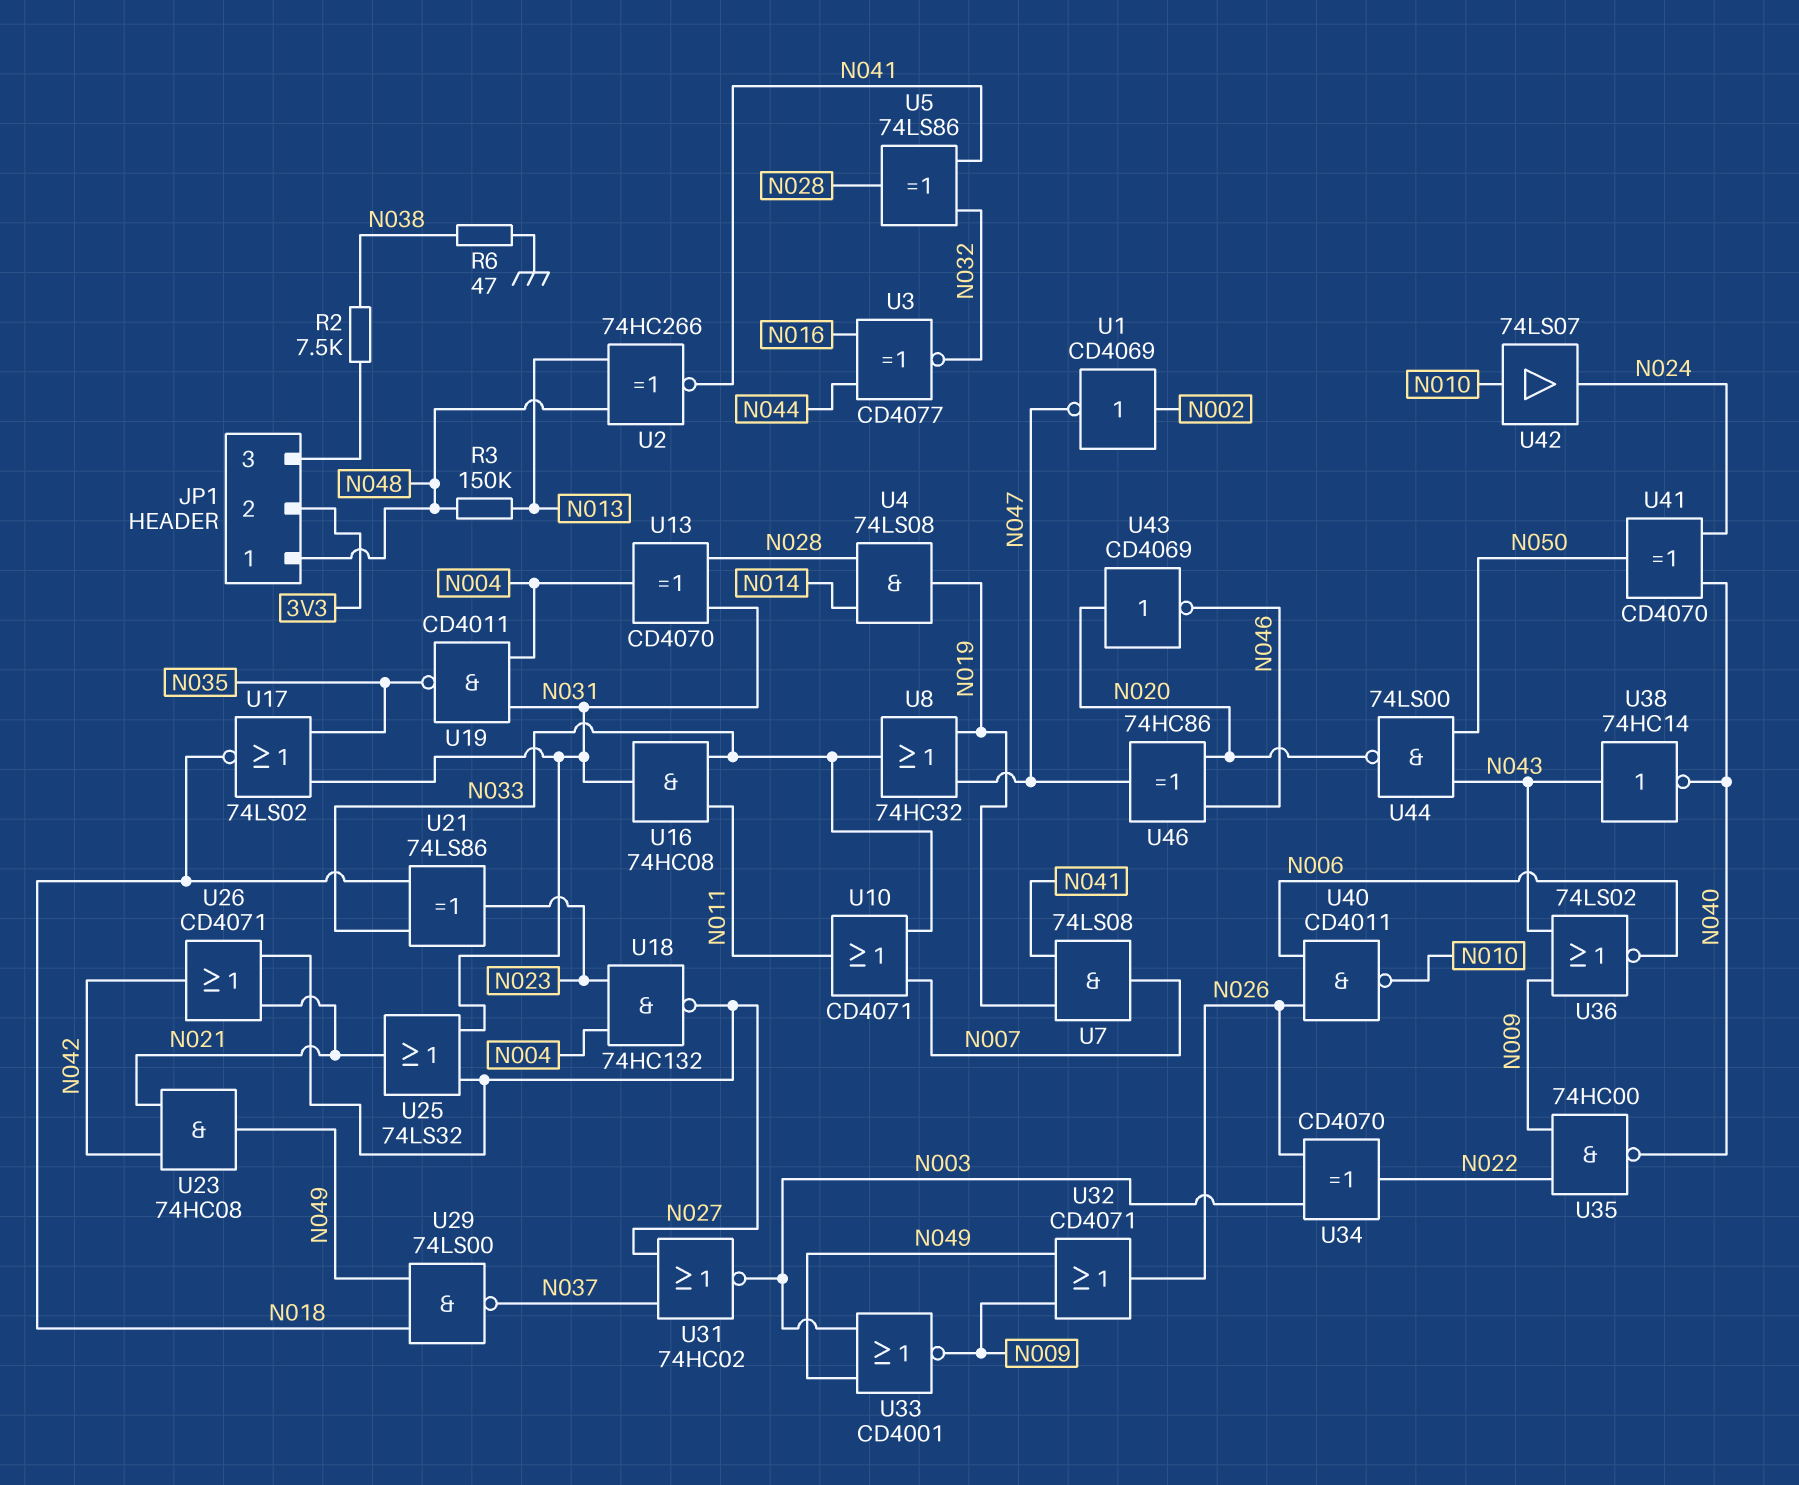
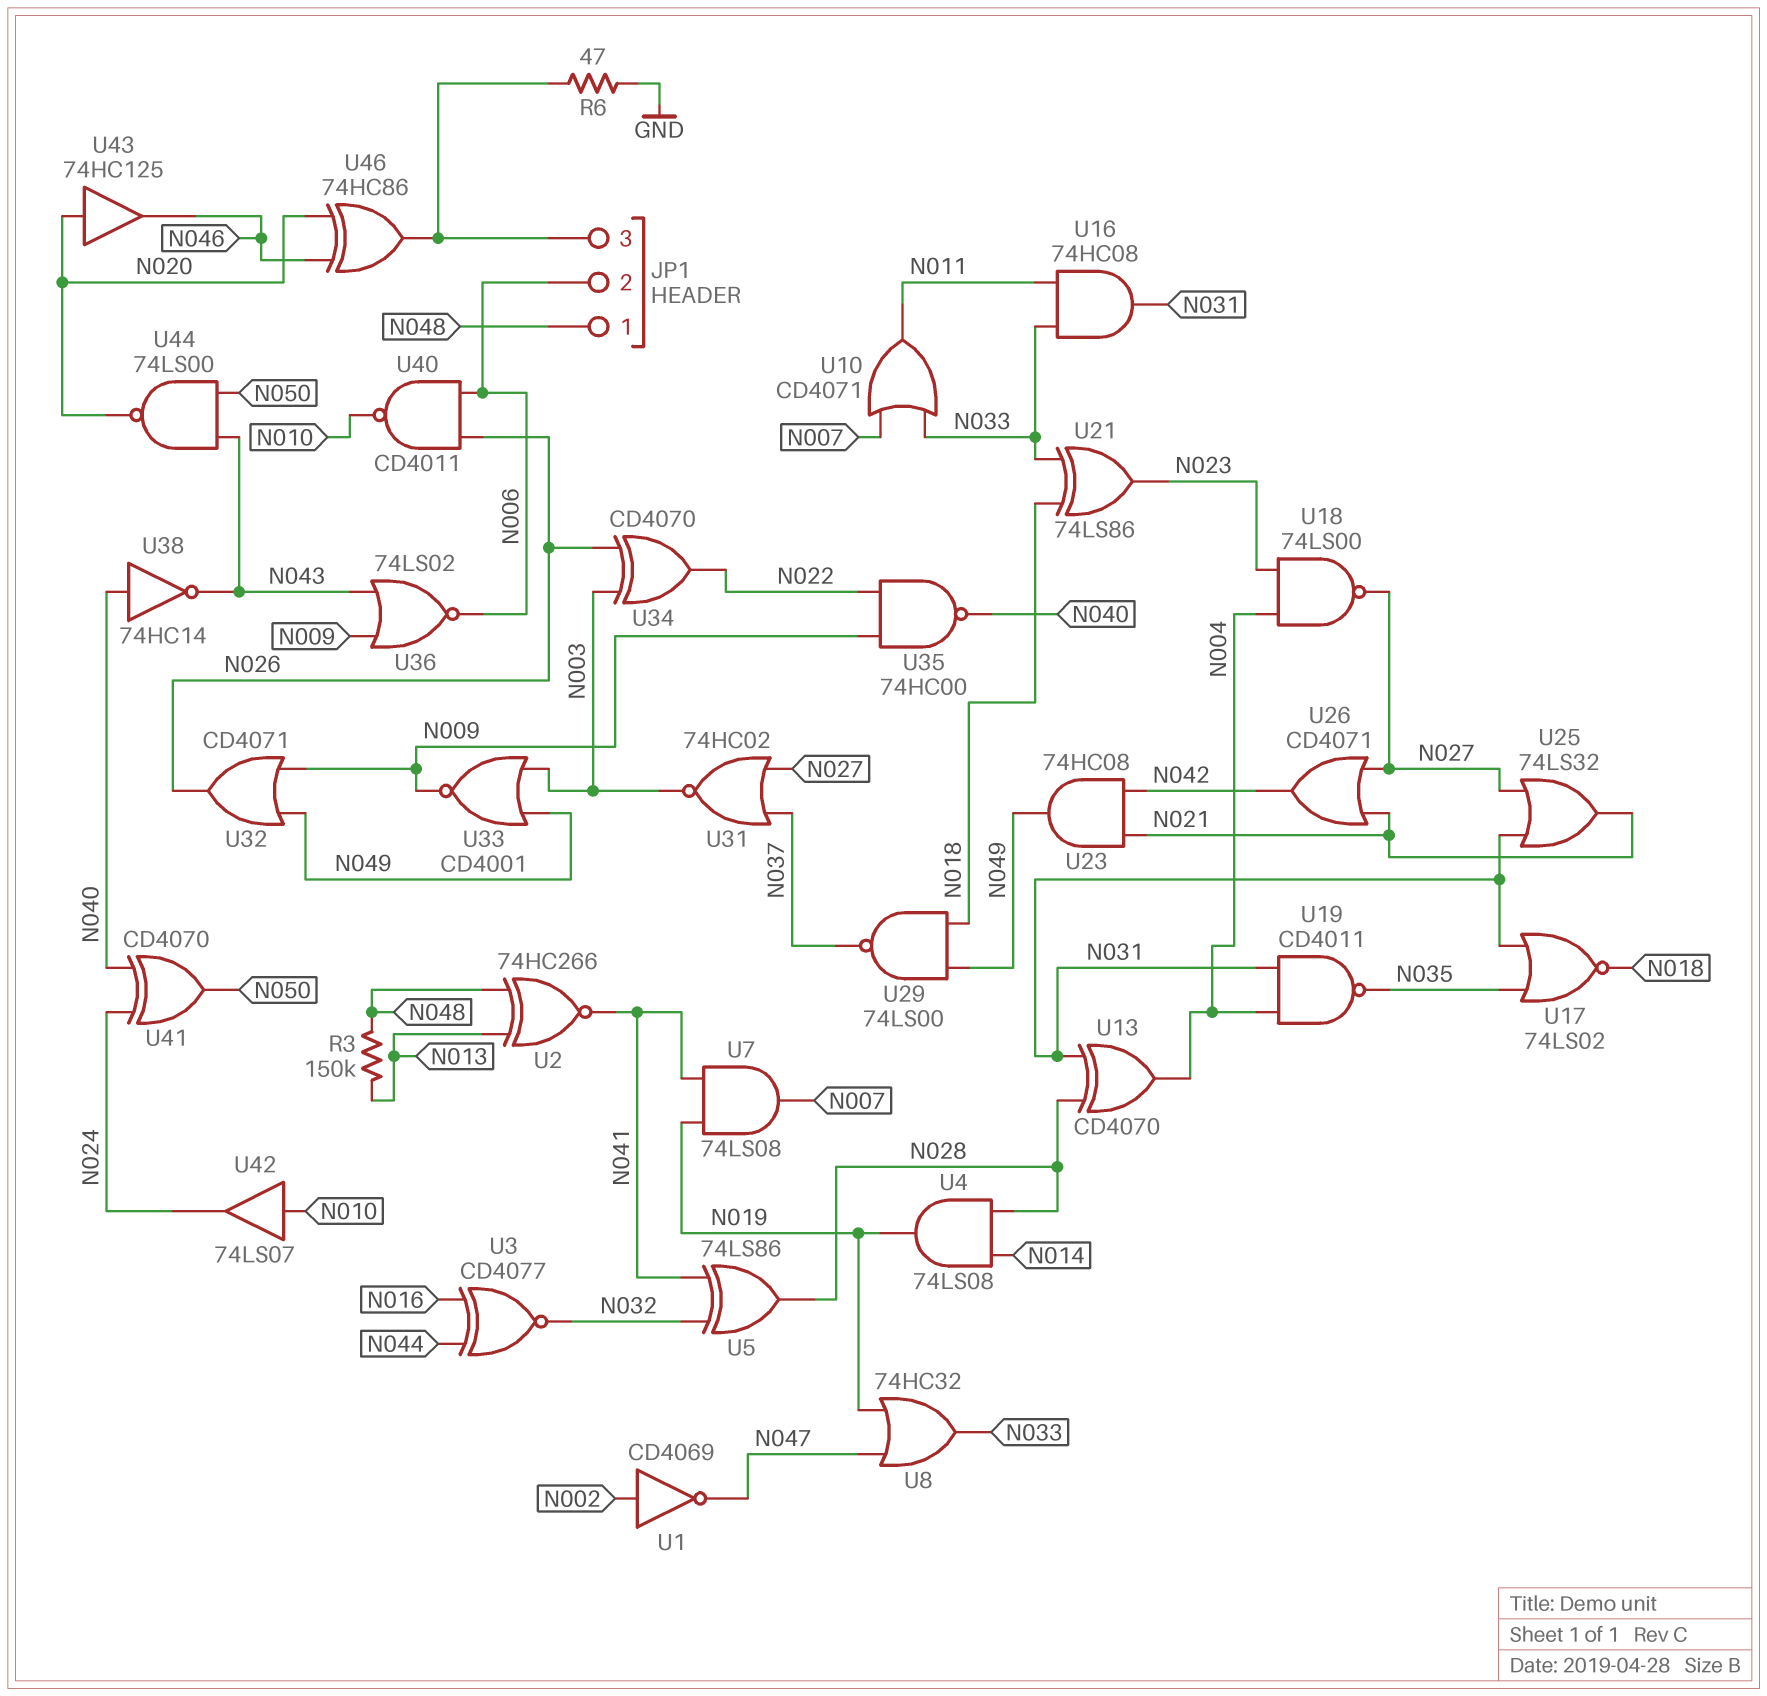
JP1 pin 2: 3V3 -> N006
R2: 7.5k (JP1/3, N038) -> none
R6: 47 (GND, N038) -> 47 (GND, JP1/3)
U18: NAND 74HC132 (in N004, in N023, out N027) -> NAND 74LS00 (in N004, in N023, out N027)
U38: NOT 74HC14 (in N043, out N040) -> NOT 74HC14 (in N040, out N043)
U43: NOT CD4069 (in N020, out N046) -> buffer 74HC125 (in N020, out N046)
U46: XOR 74HC86 (in N020, in N046, out N047) -> XOR 74HC86 (in N020, in N046, out JP1/3)

